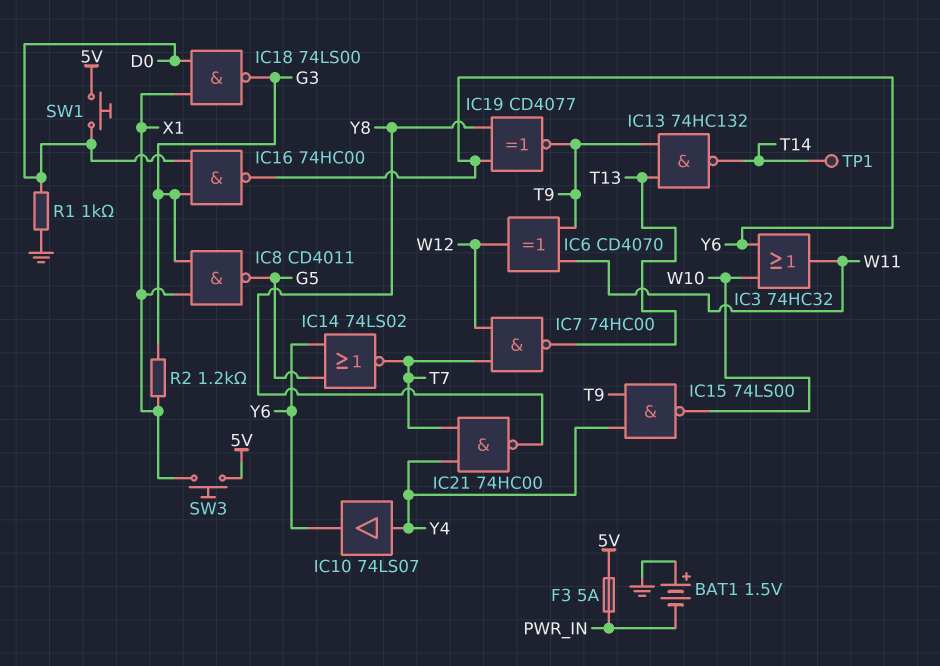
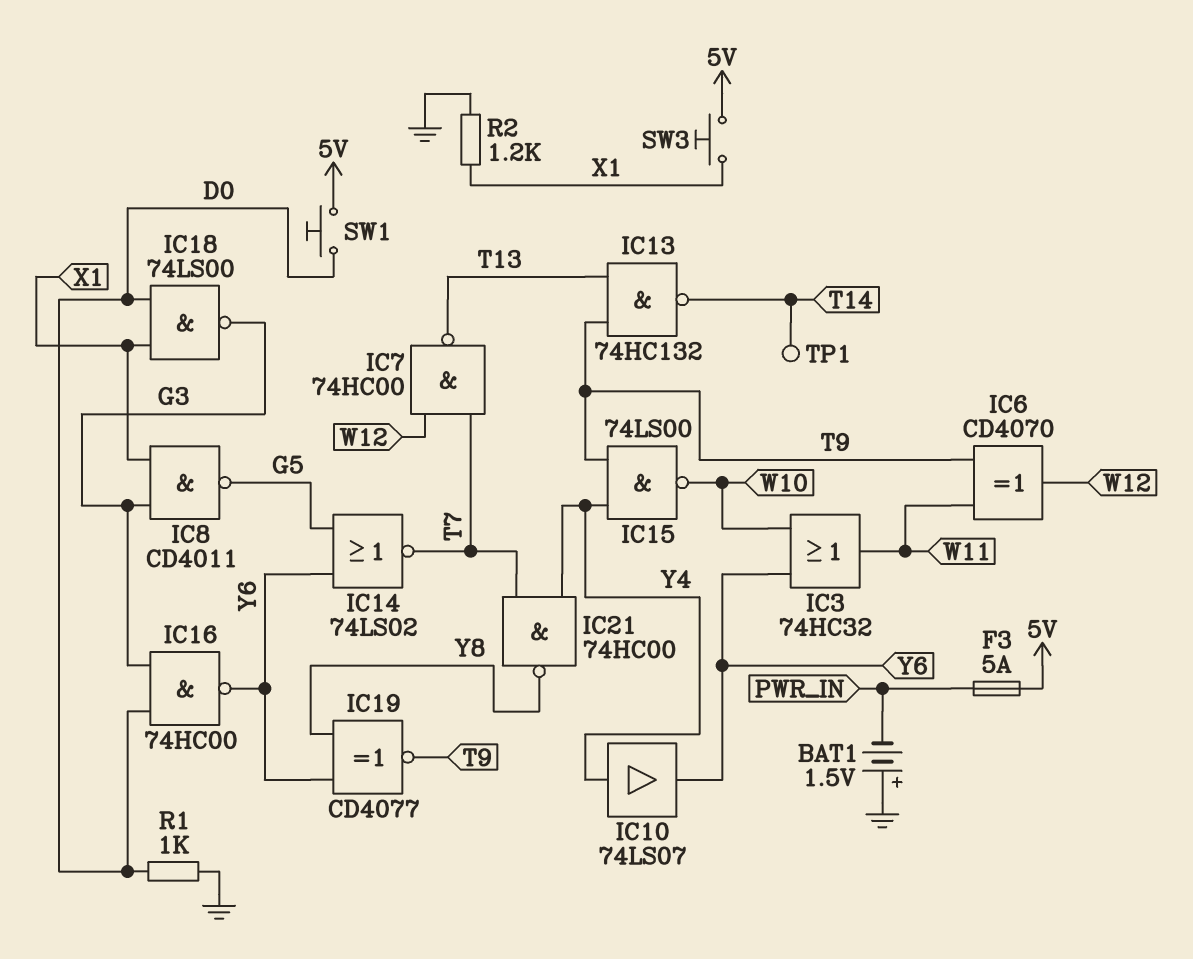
R2: 1.2k (G3, X1) -> 1.2k (GND, X1)

